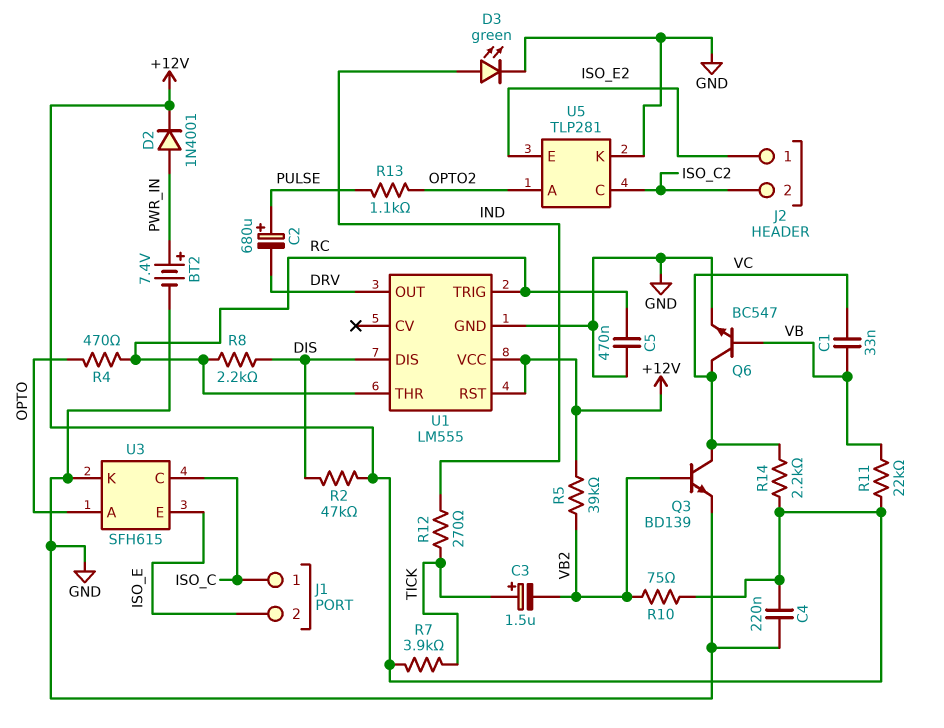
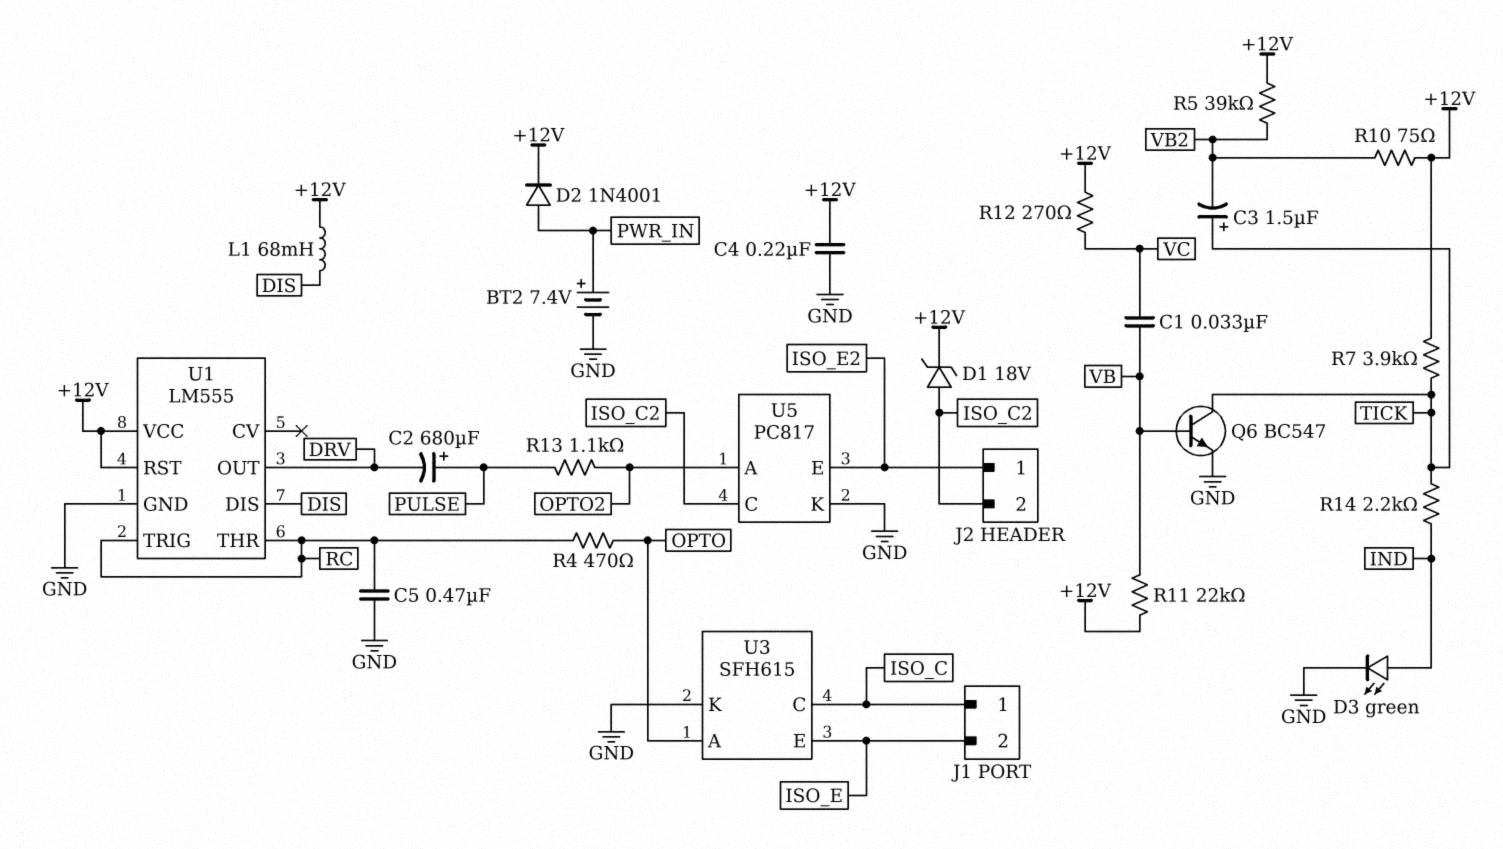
D1: none -> zener 18V (A ISO_C2, K +12V)
L1: none -> 68mH (+12V, DIS)
Q3: NPN BD139 (B VB2, C VC, E GND) -> none
Q6: NPN BC547 (B VB, C VC, E GND) -> NPN BC547 (B VB, C TICK, E GND)
R2: 47k (+12V, DIS) -> none
R8: 2.2k (DIS, RC) -> none
R12: 270 (IND, TICK) -> 270 (+12V, VC)
R14: 2.2k (+12V, VC) -> 2.2k (IND, TICK)
U5: TLP281 -> PC817

